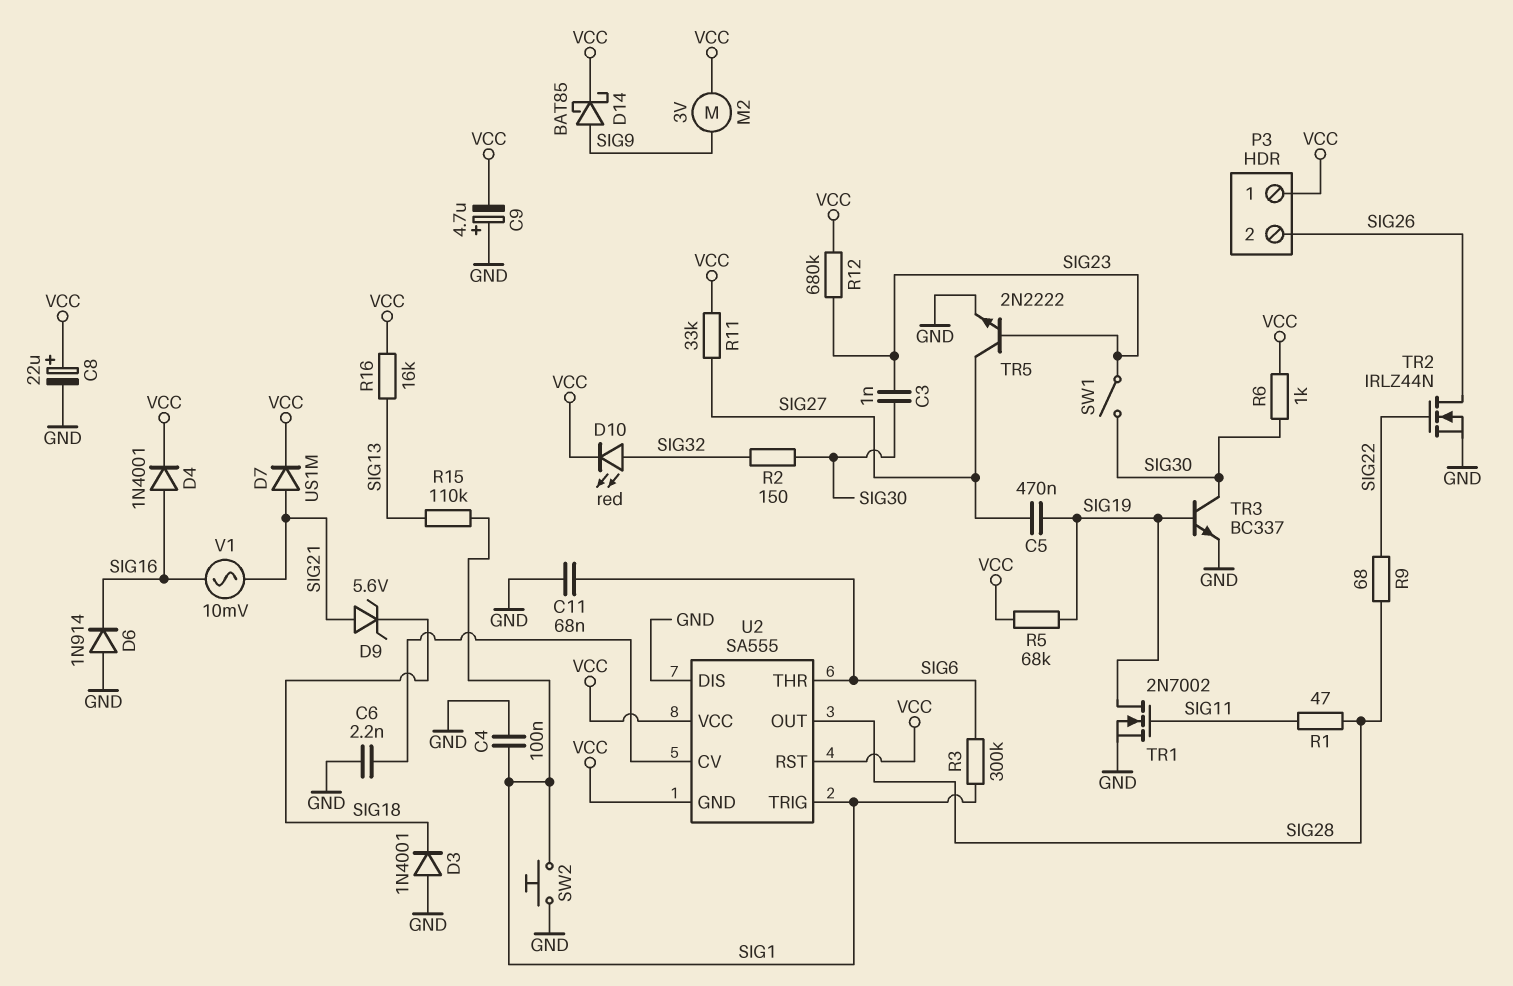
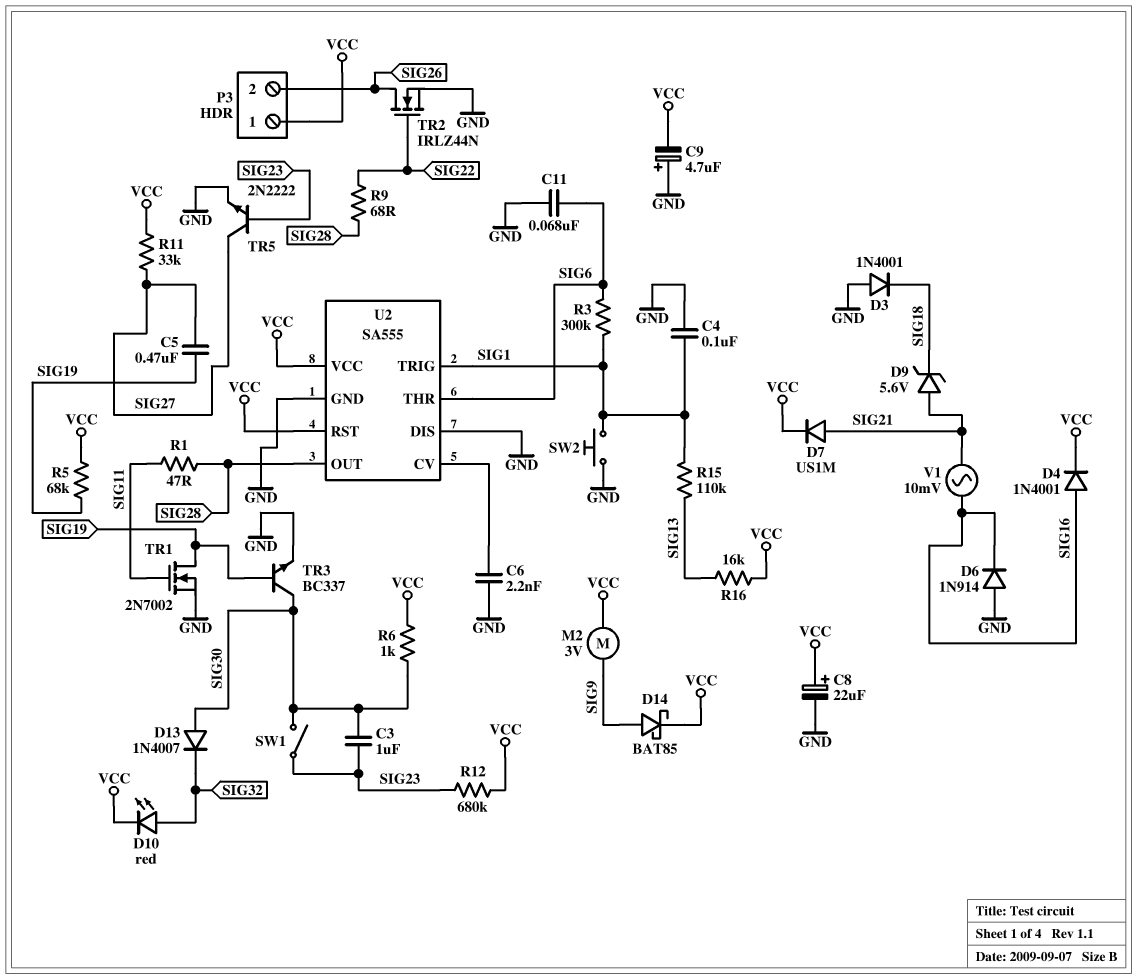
C3: 1nF (SIG23, SIG30) -> 1uF (SIG23, SIG30)
D13: none -> diode 1N4007 (A SIG30, K SIG32)
R2: 150 (SIG30, SIG32) -> none
U2 pin GND: VCC -> GND

